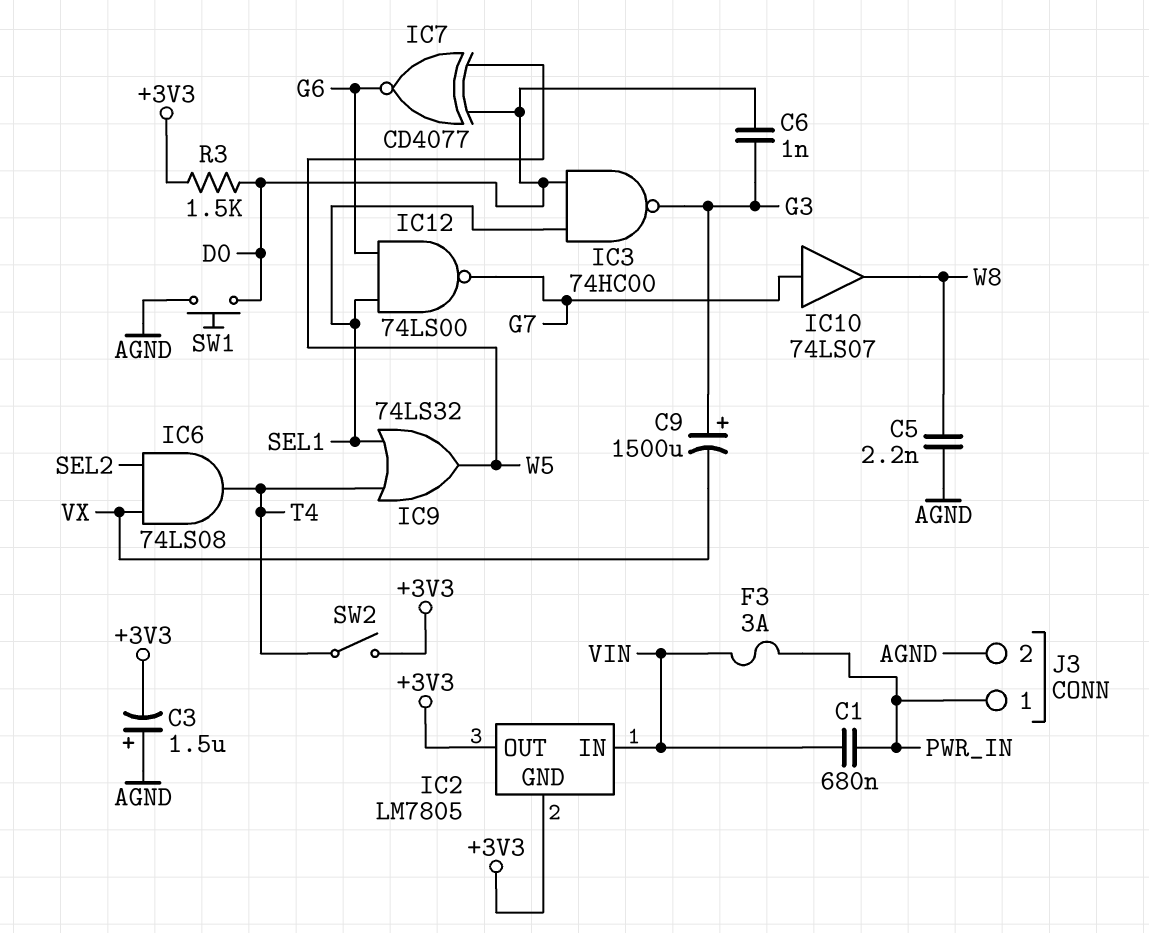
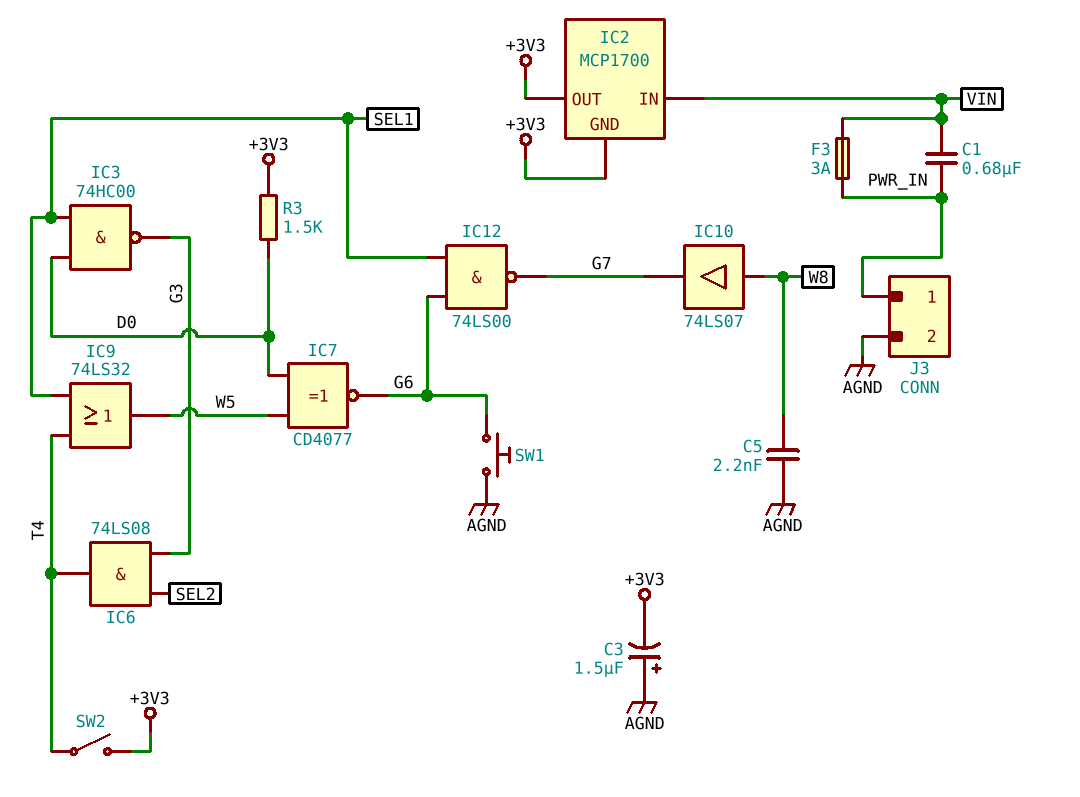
C6: 1nF (D0, G3) -> none
C9: 1500uF (plus G3, minus VX) -> none
IC2: LM7805 -> MCP1700
IC6: AND 74LS08 (in SEL2, in VX, out T4) -> AND 74LS08 (in G3, in SEL2, out T4)
IC10: buffer 74LS07 (in G7, out W8) -> buffer 74LS07 (in W8, out G7)
SW1: button (AGND, D0) -> button (AGND, G6)

